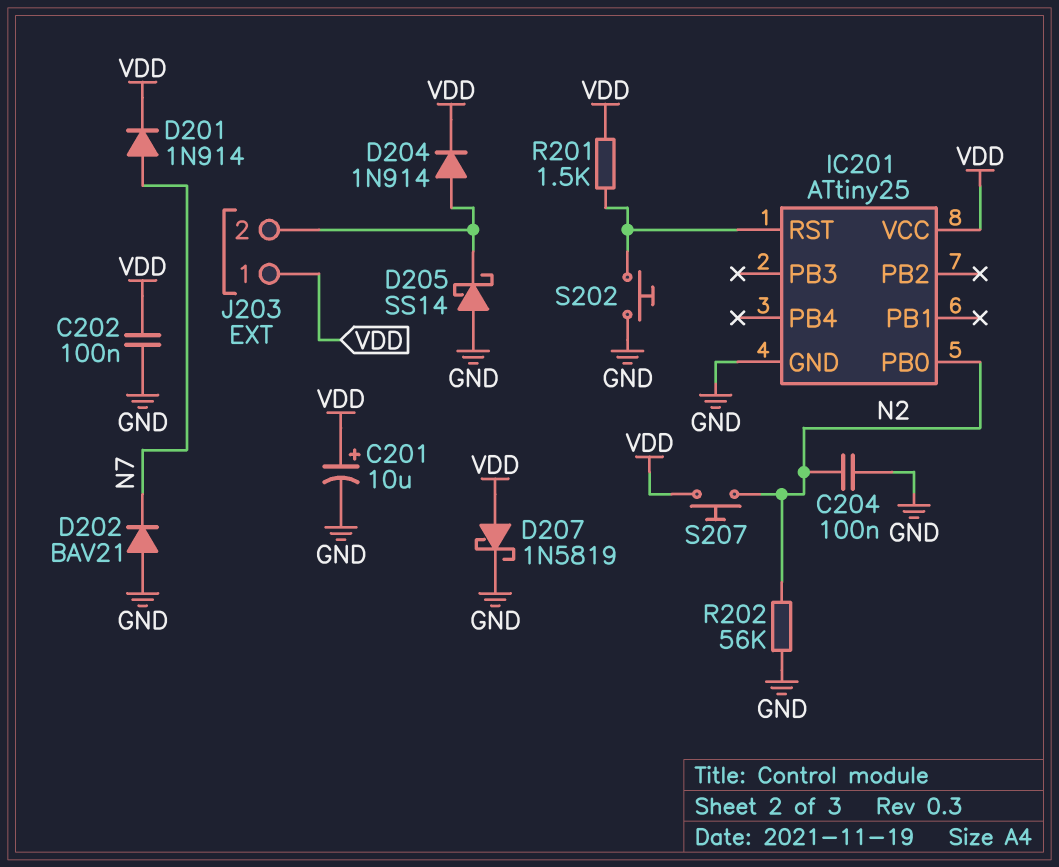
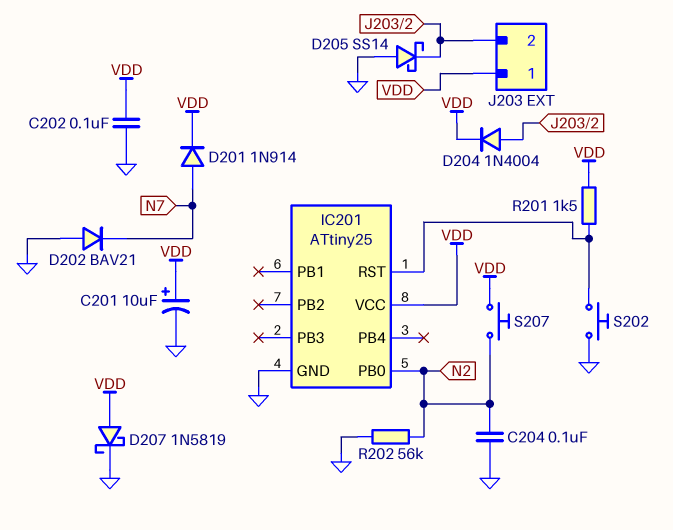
D204: diode 1N914 (A J203/2, K VDD) -> diode 1N4004 (A J203/2, K VDD)

